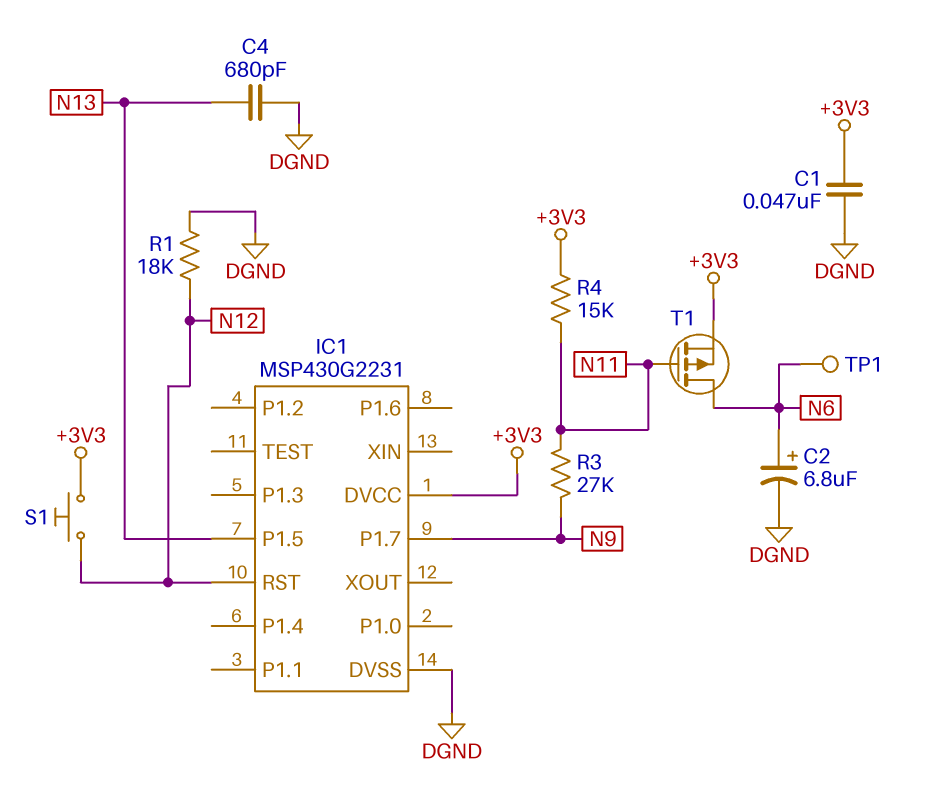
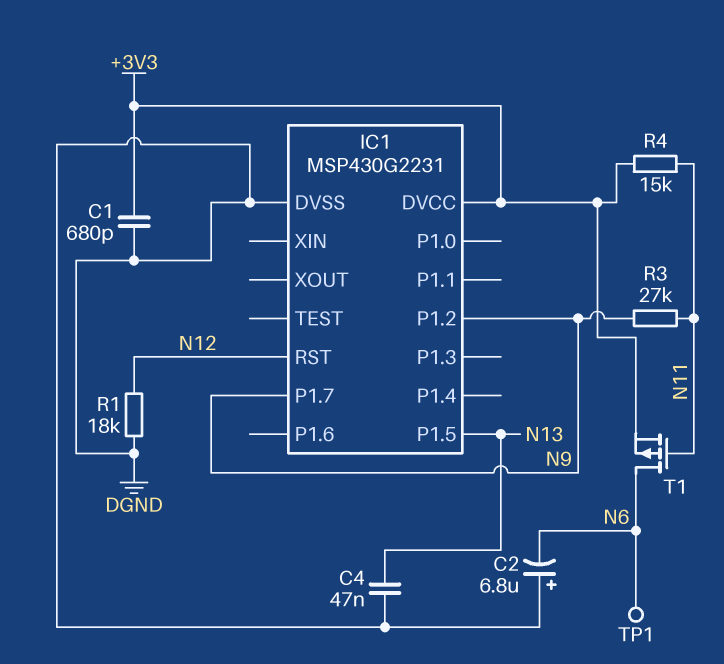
C1: 47nF (+3V3, DGND) -> 680pF (+3V3, DGND)
C2: 6.8uF (plus N6, minus DGND) -> 6.8uF (plus DGND, minus N6)
C4: 680pF (DGND, N13) -> 47nF (DGND, N13)
IC1 pin P1.2: none -> N9
S1: button (+3V3, N12) -> none

